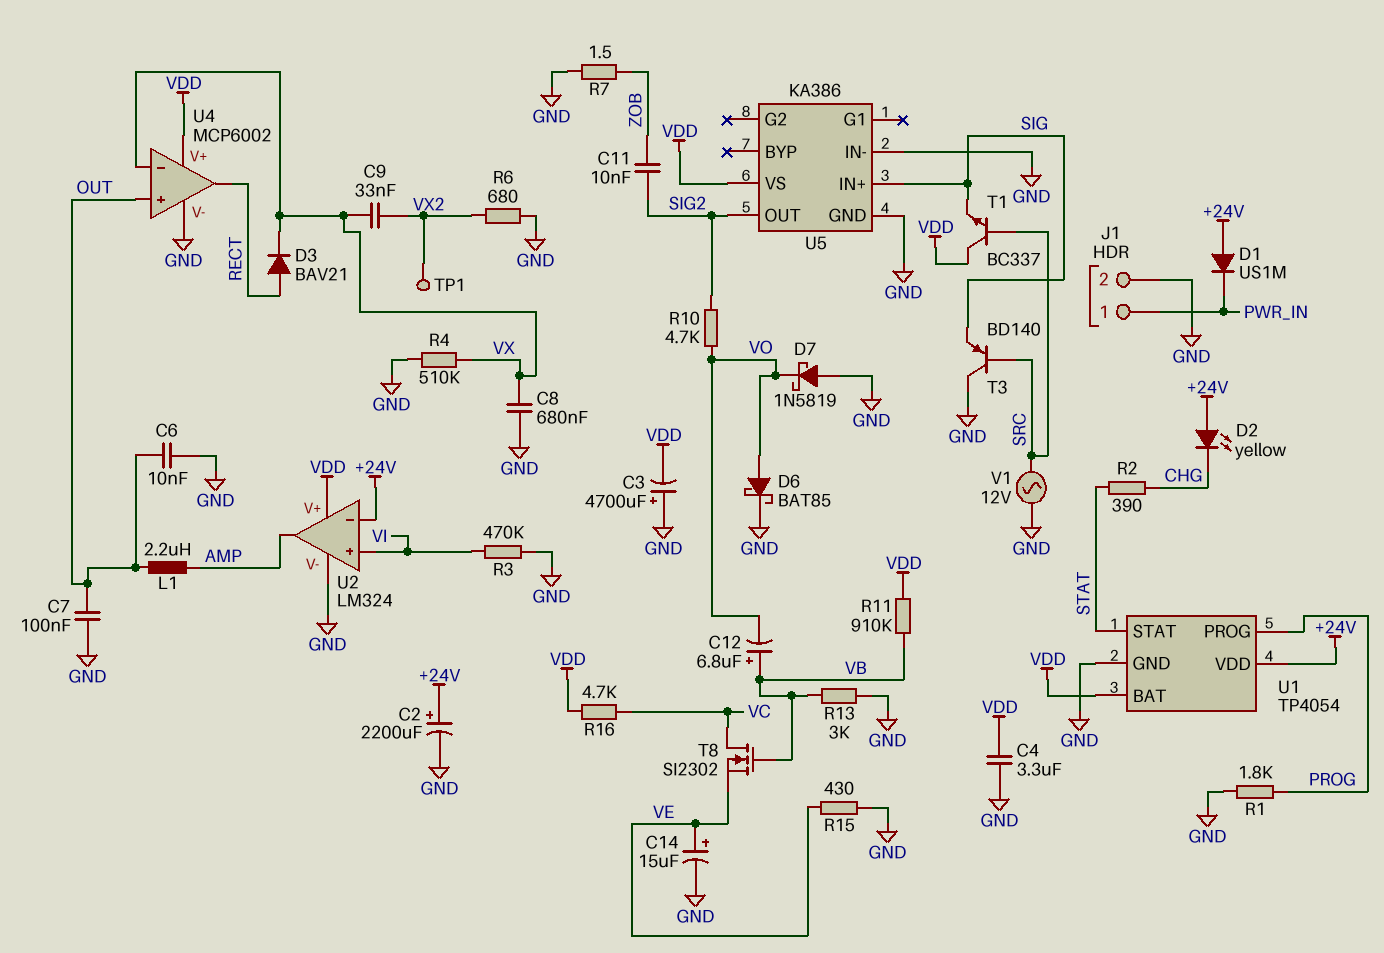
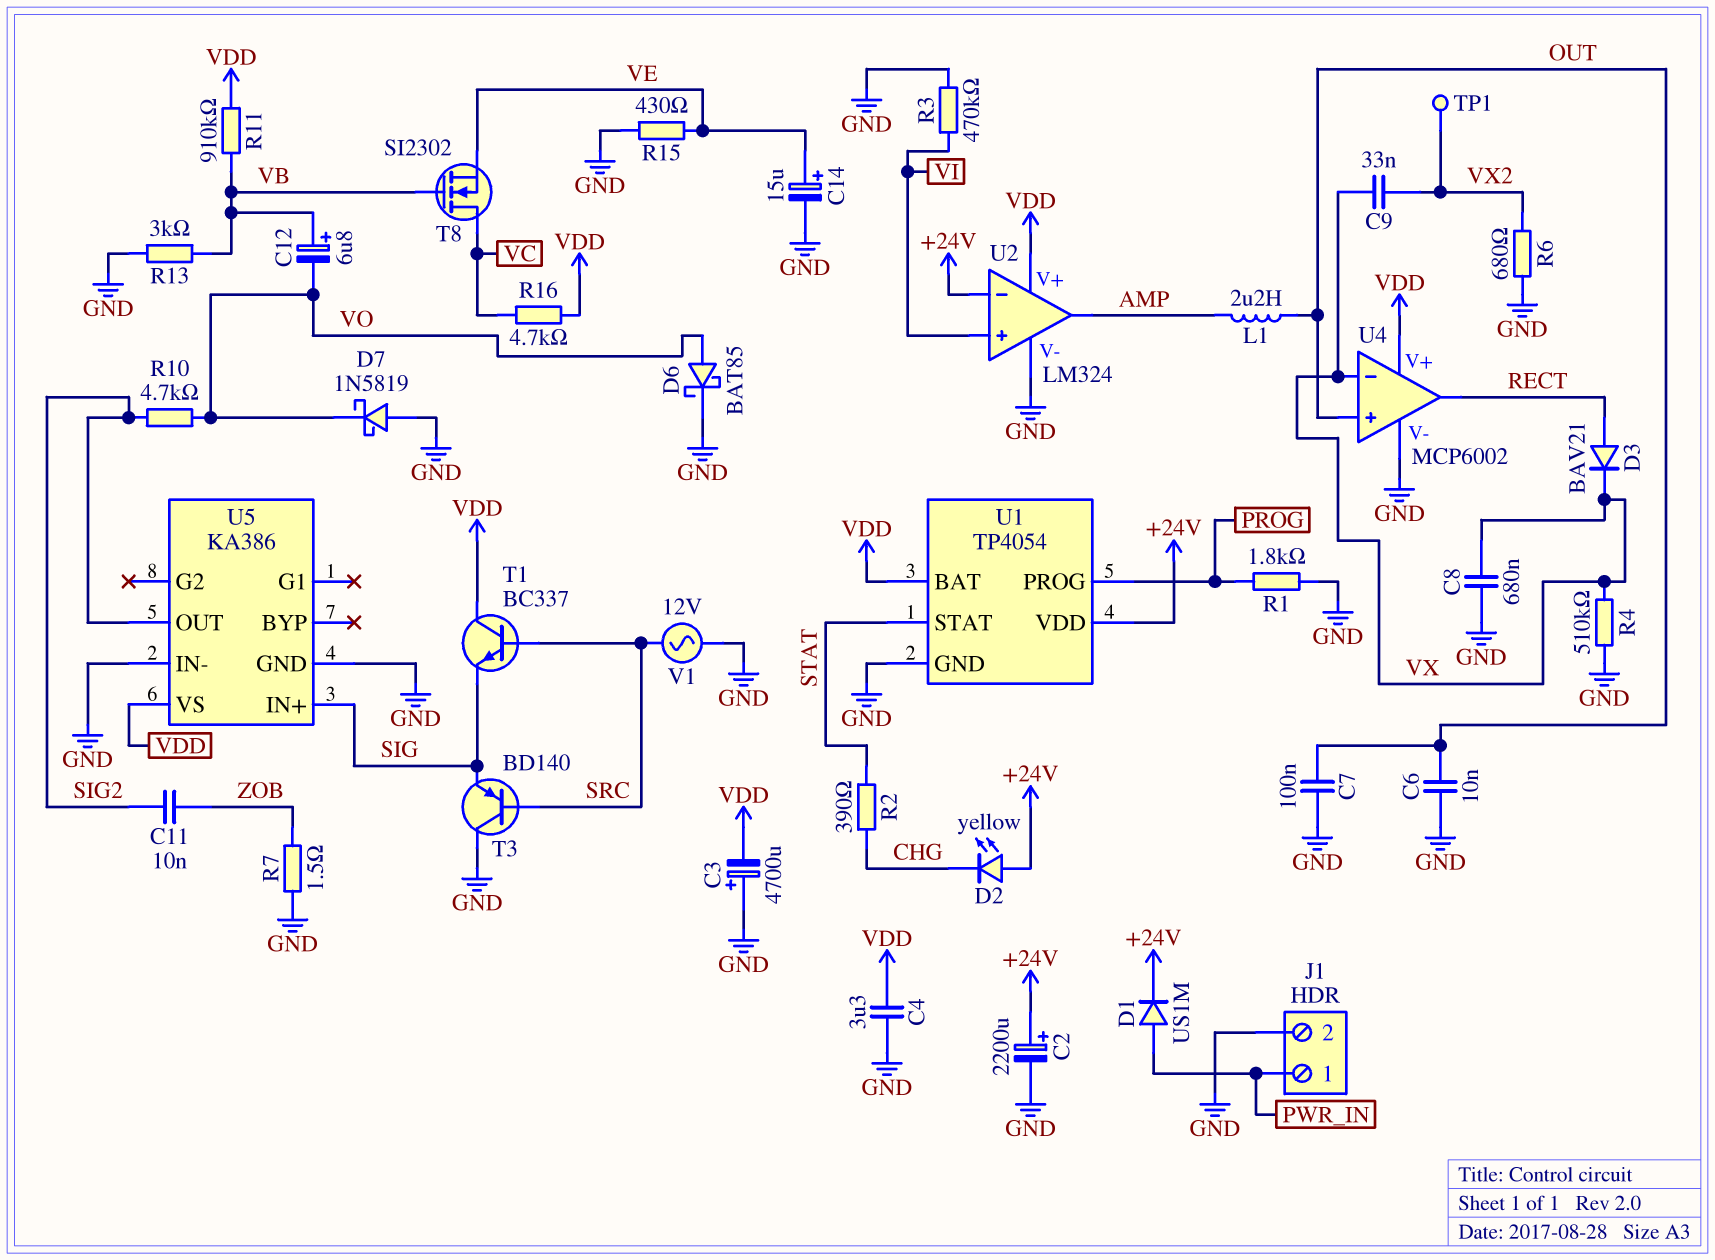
D1: diode US1M (A +24V, K PWR_IN) -> diode US1M (A PWR_IN, K +24V)

